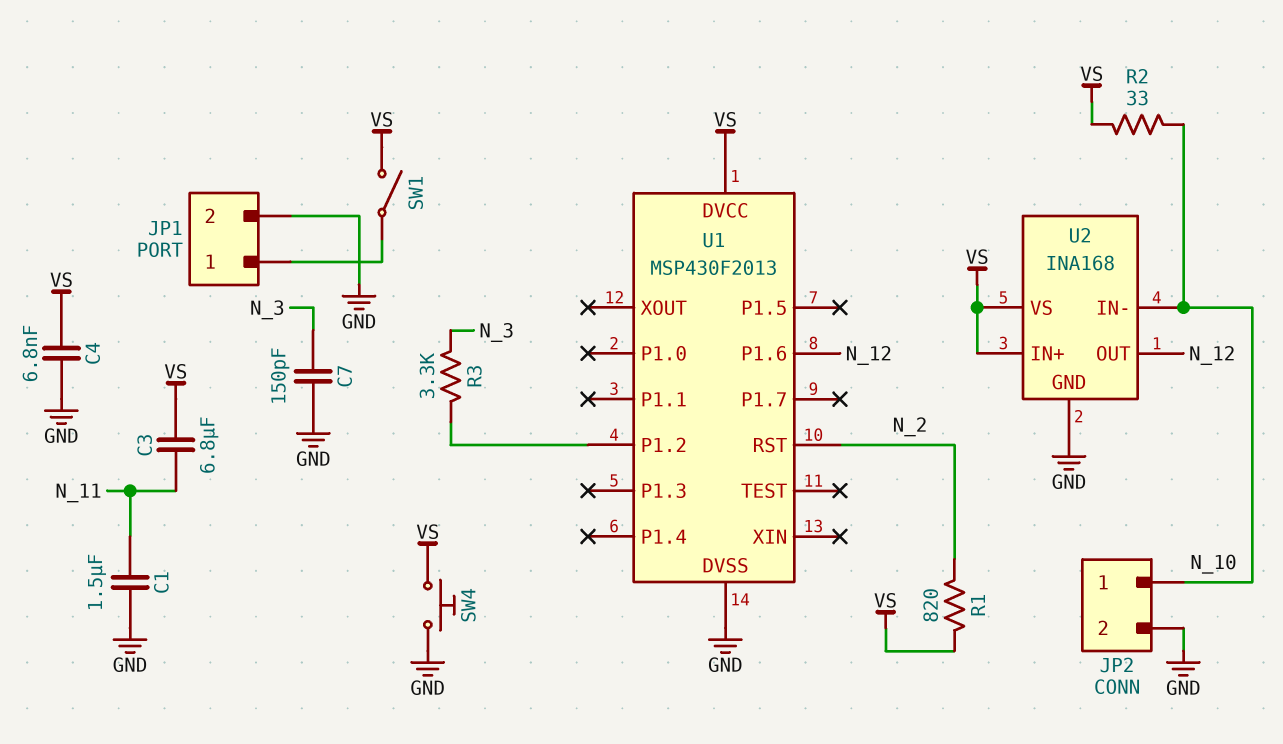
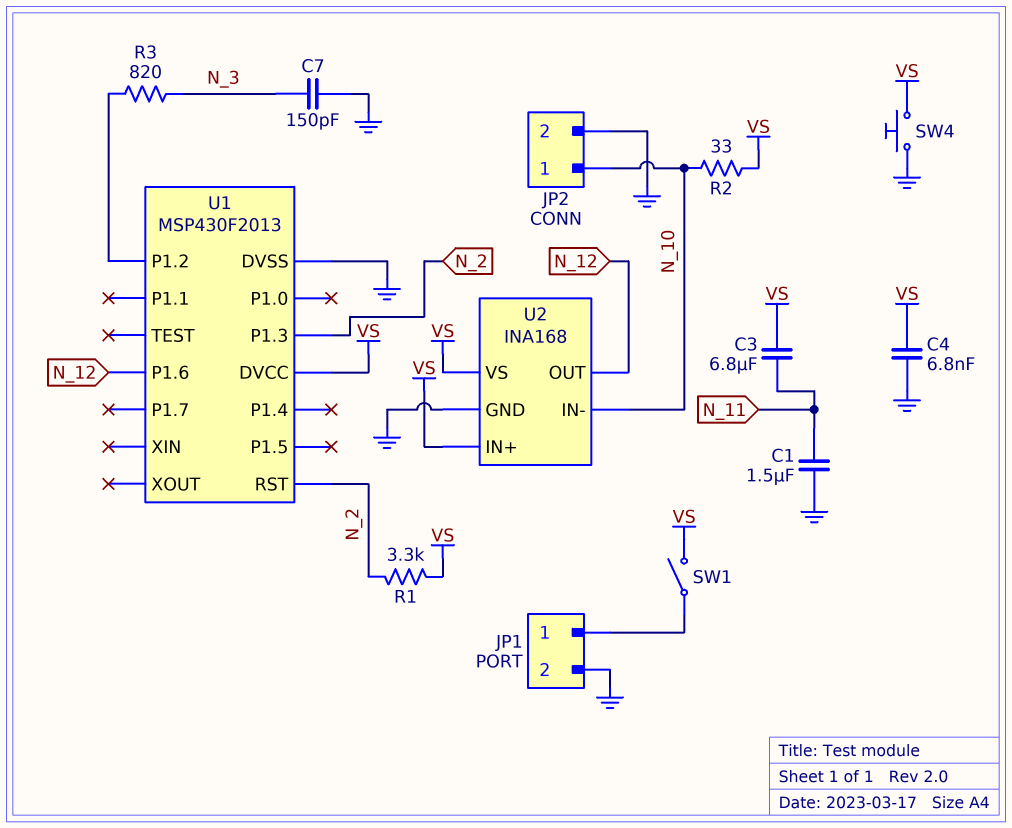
R1: 820 (N_2, VS) -> 3.3k (N_2, VS)
R3: 3.3k (N_3, U1/P1.2) -> 820 (N_3, U1/P1.2)
U1 pin P1.3: none -> N_2

